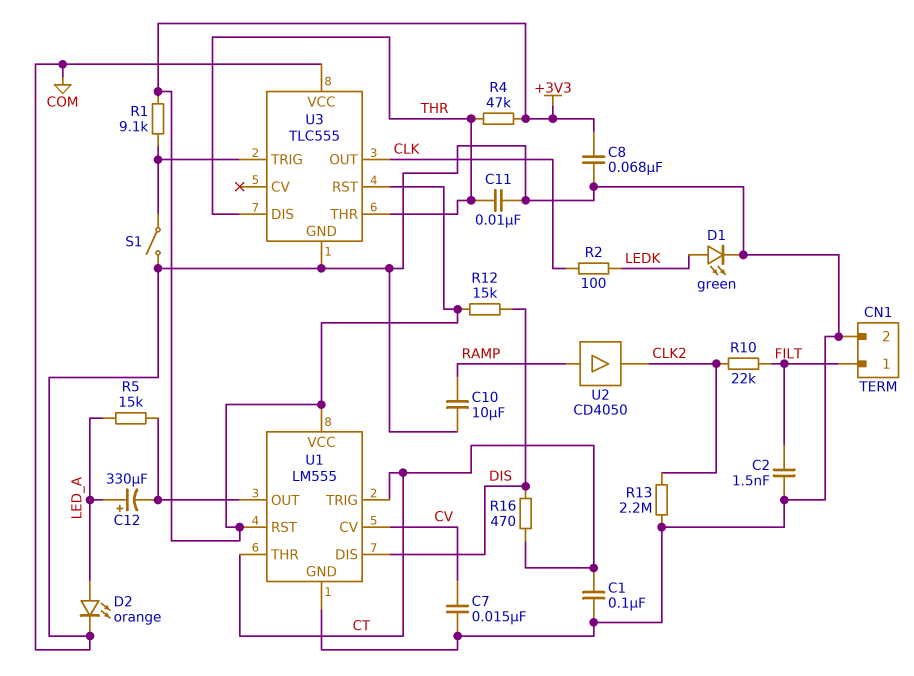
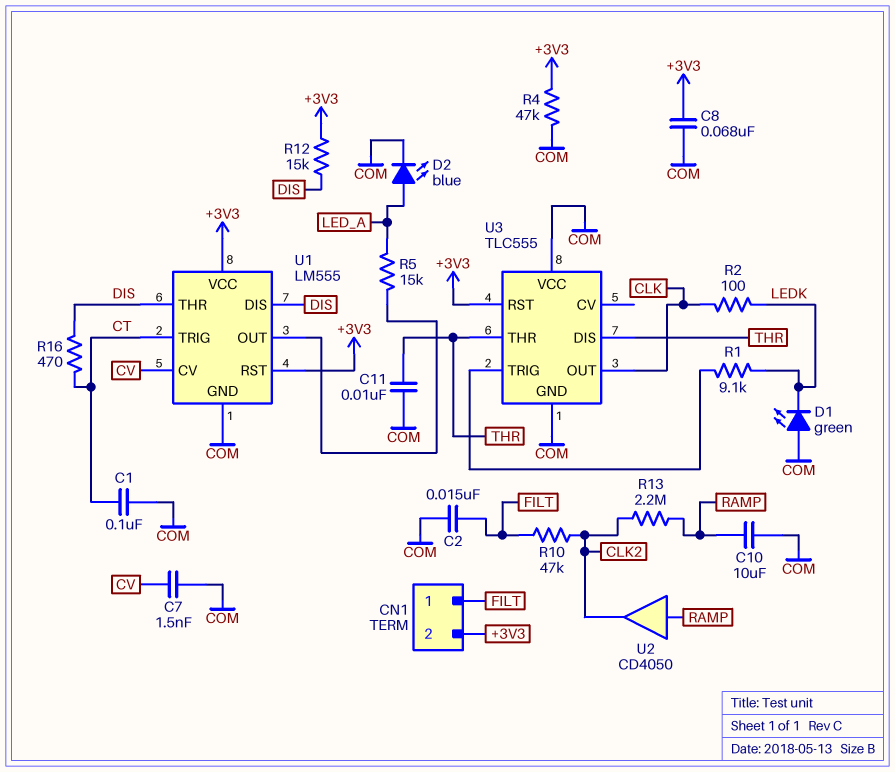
C2: 1.5nF (COM, FILT) -> 15nF (COM, FILT)
C7: 15nF (COM, CV) -> 1.5nF (COM, CV)
C12: 330uF (plus LED_A, minus U1/OUT) -> none
CN1 pin 2: COM -> +3V3
D1: LED green (A LEDK, K COM) -> LED green (A COM, K LEDK)
D2: LED orange (A LED_A, K COM) -> LED blue (A LED_A, K COM)
R1: 9.1k (+3V3, U3/TRIG) -> 9.1k (LEDK, U3/TRIG)
R4: 47k (+3V3, THR) -> 47k (+3V3, COM)
R10: 22k (CLK2, FILT) -> 47k (CLK2, FILT)
R13: 2.2M (CLK2, COM) -> 2.2M (CLK2, RAMP)
S1: switch (COM, U3/TRIG) -> none
U1 pin THR: CT -> DIS

